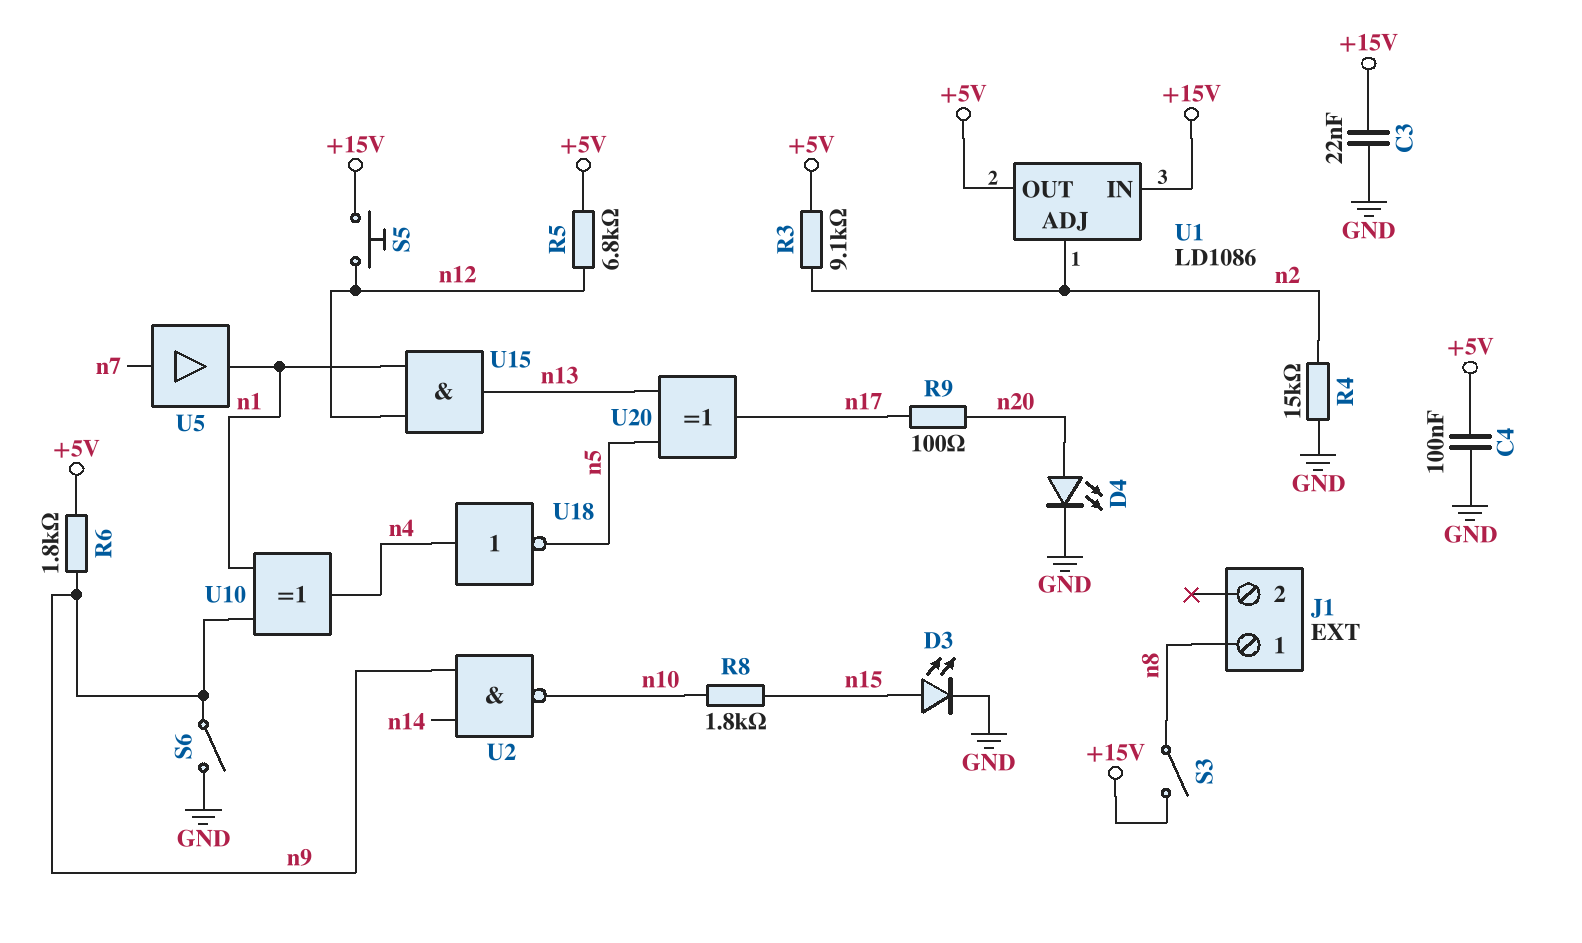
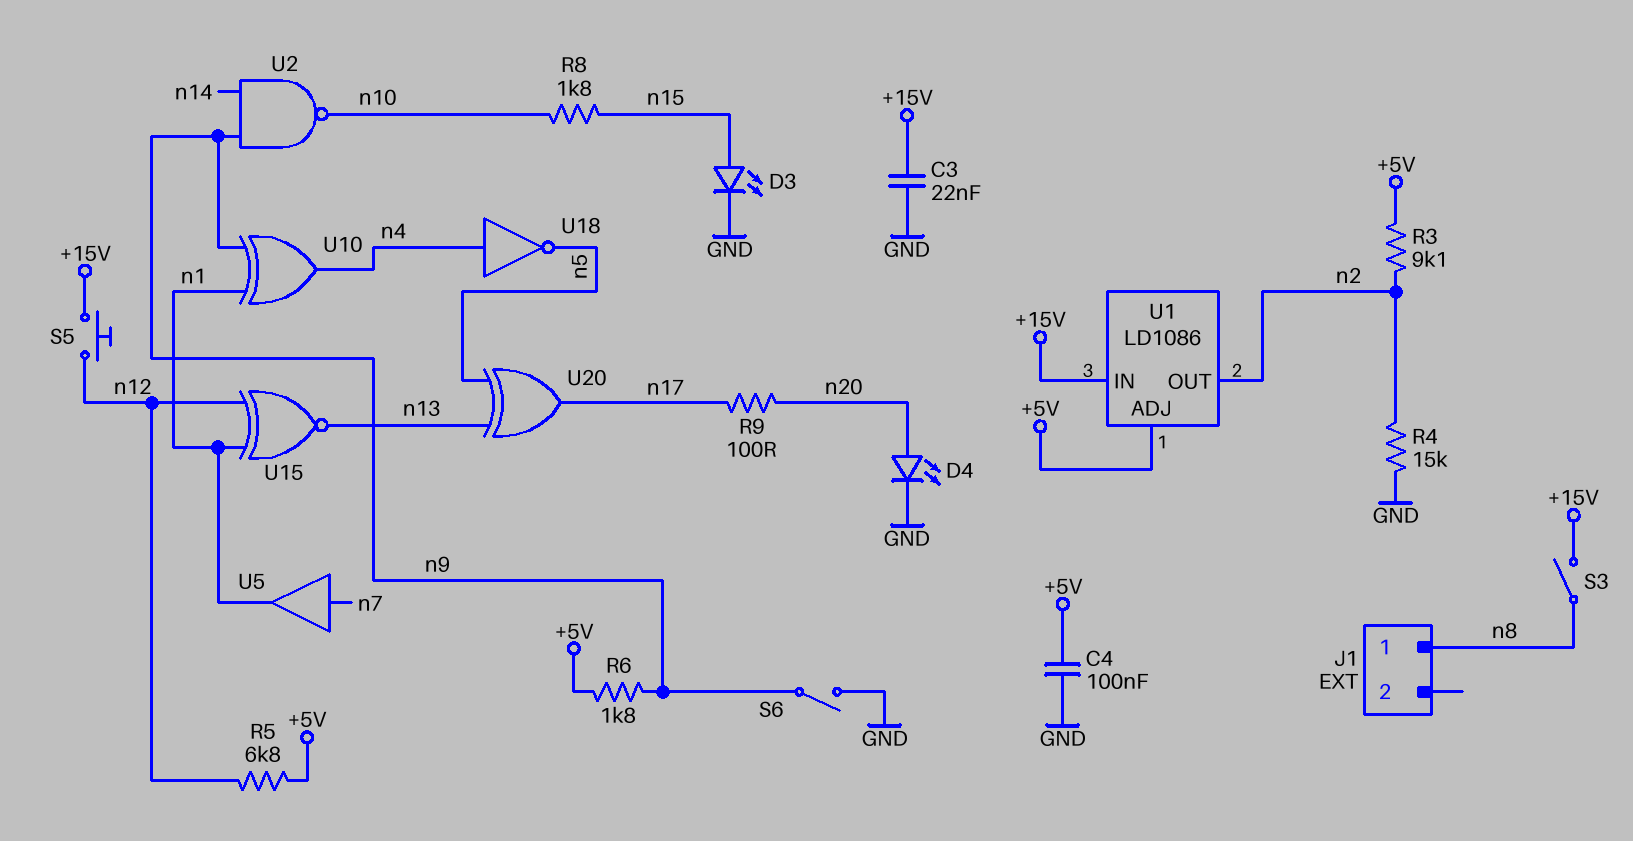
U1 pin ADJ: n2 -> +5V
U1 pin OUT: +5V -> n2
U15: AND (in n1, in n12, out n13) -> XNOR (in n1, in n12, out n13)

